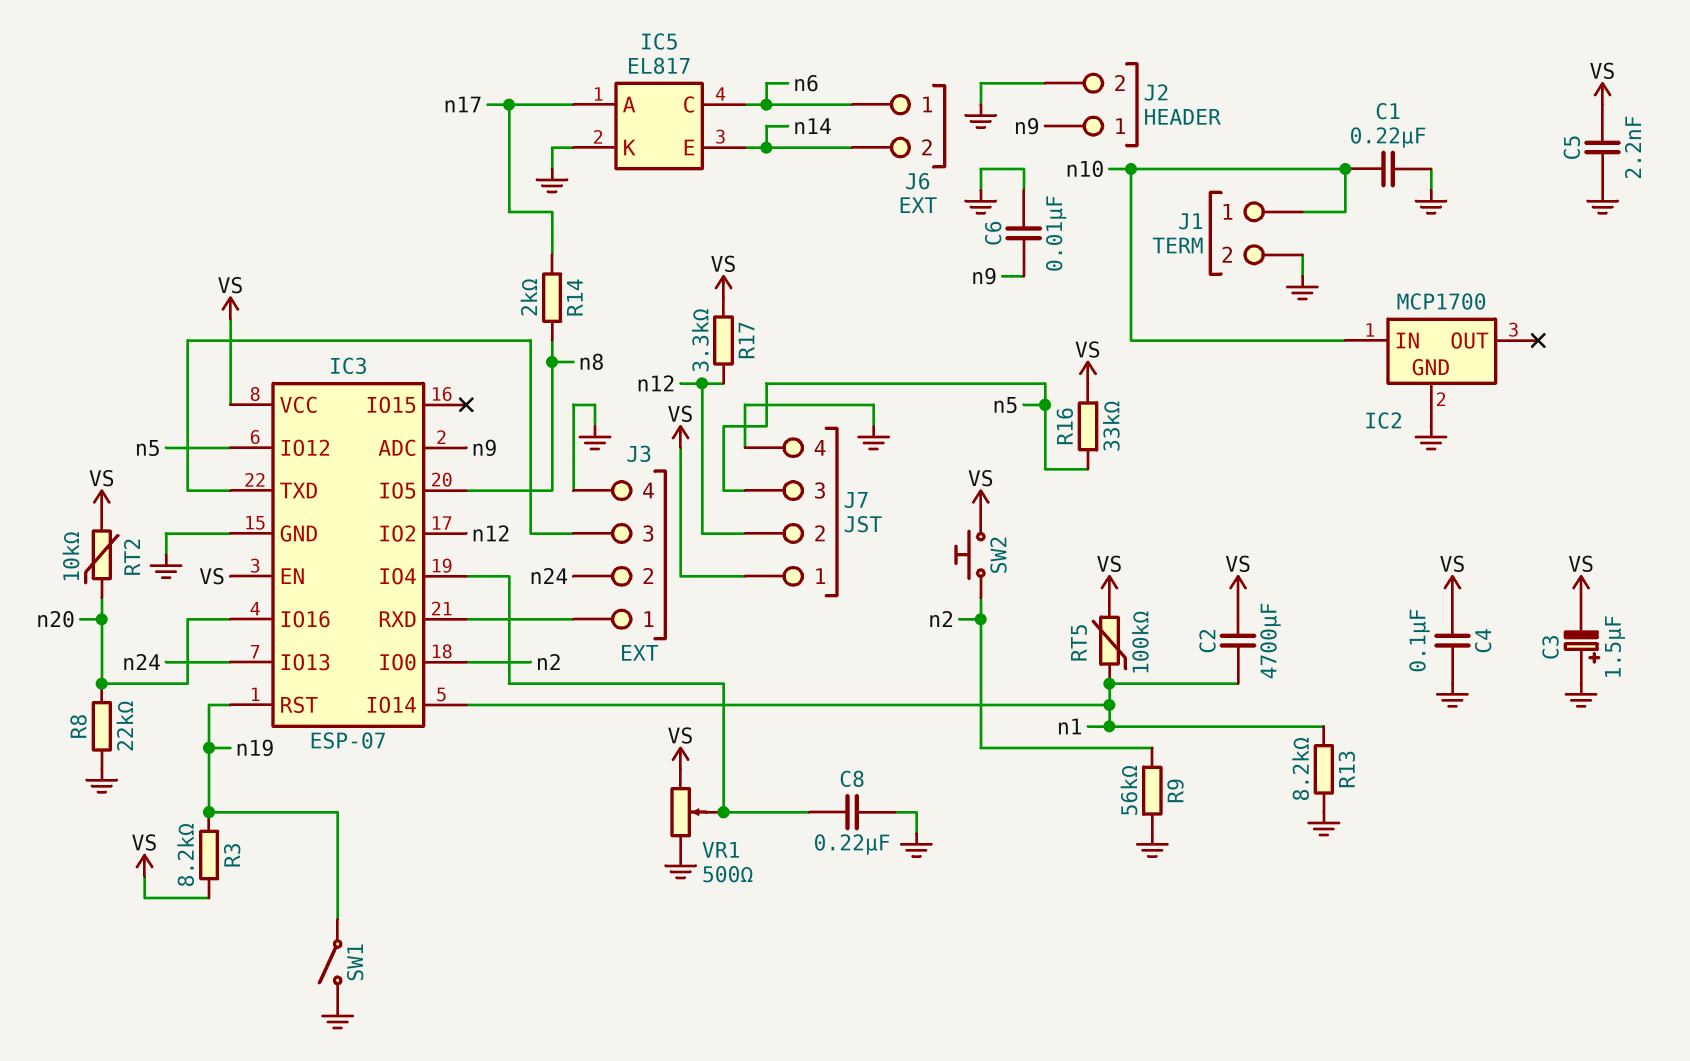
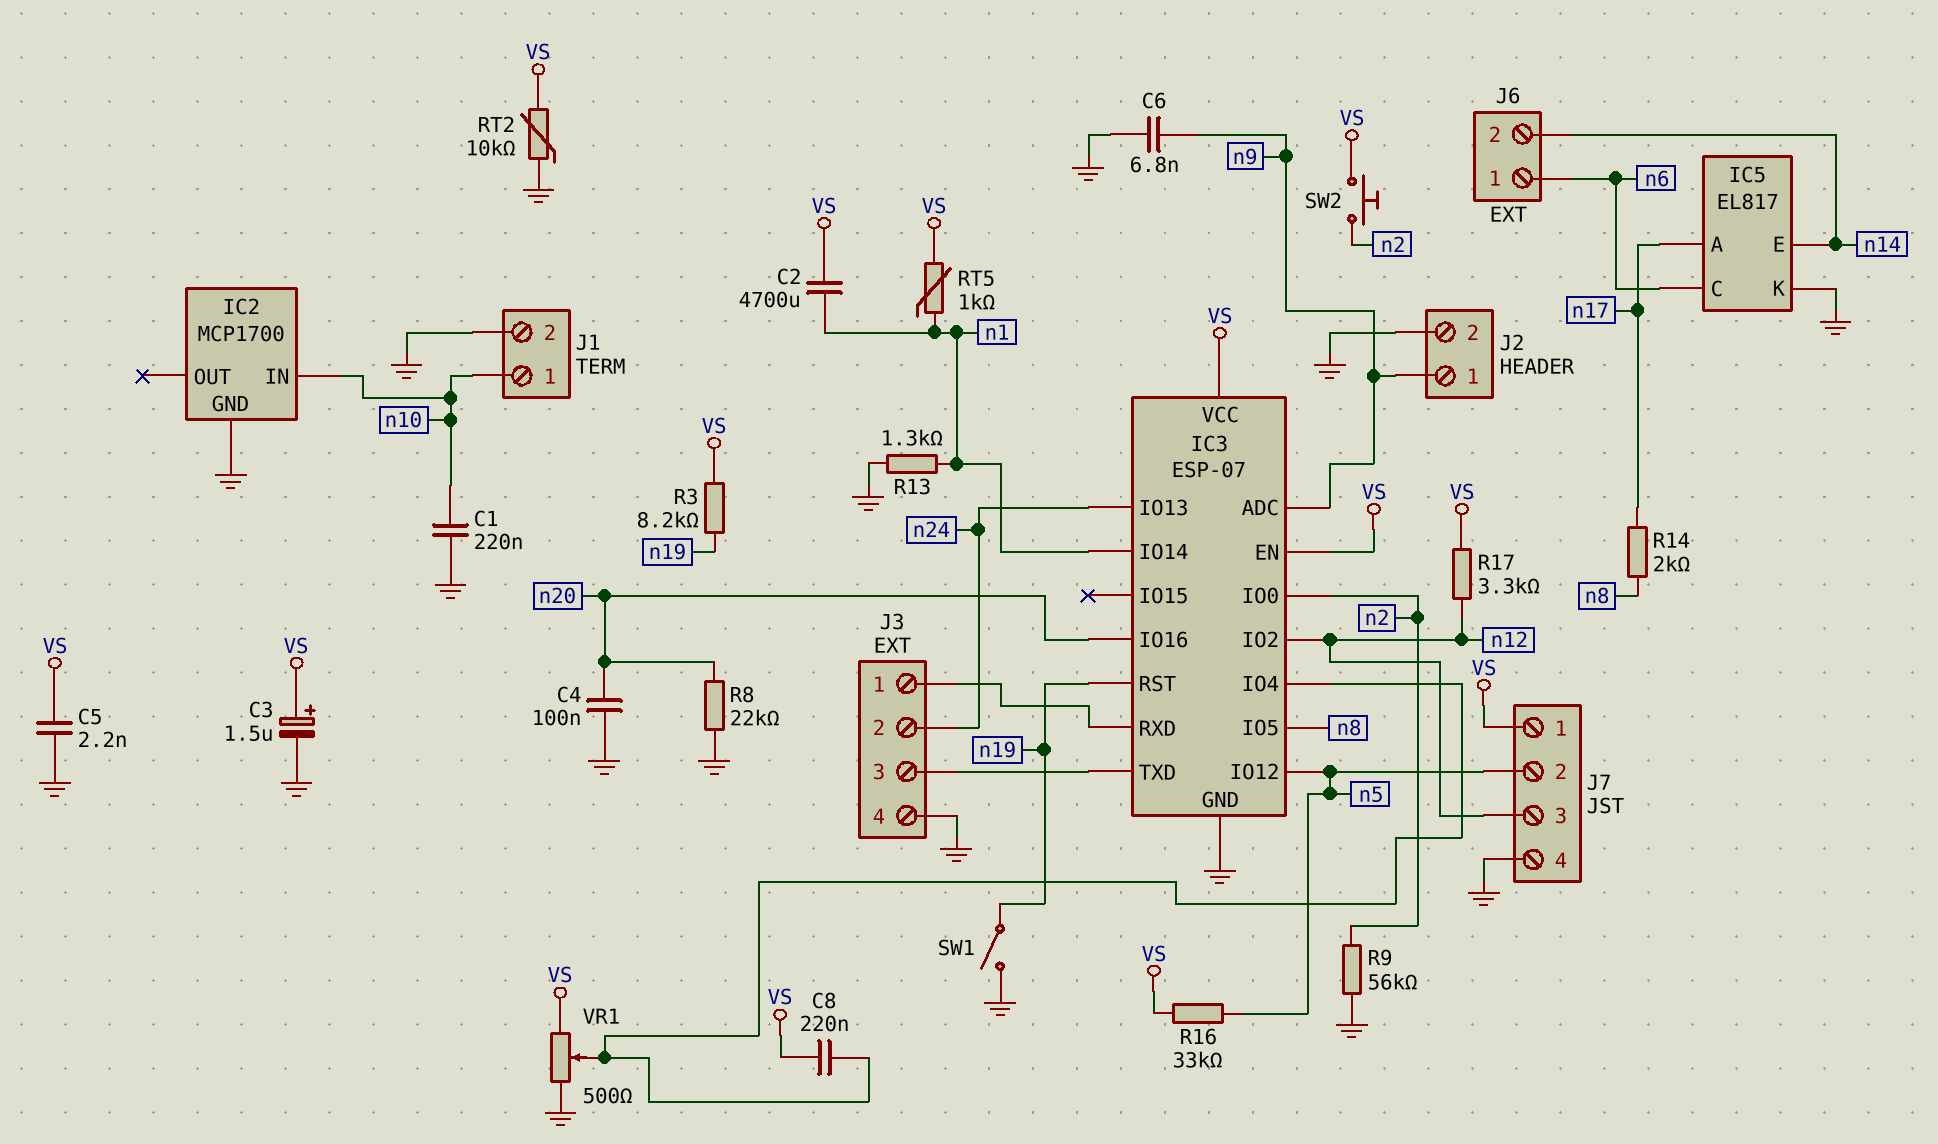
C3: 1.5uF (plus GND, minus VS) -> 1.5uF (plus VS, minus GND)
C4: 100nF (GND, VS) -> 100nF (GND, n20)
C6: 10nF (GND, n9) -> 6.8nF (GND, n9)
C8: 220nF (GND, IC3/IO4) -> 220nF (IC3/IO4, VS)
J7 pin 2: n12 -> n5
J7 pin 3: n5 -> n12
R13: 8.2k (GND, n1) -> 1.3k (GND, n1)
RT2: 10k (VS, n20) -> 10k (GND, VS)
RT5: 100k (VS, n1) -> 1k (VS, n1)

